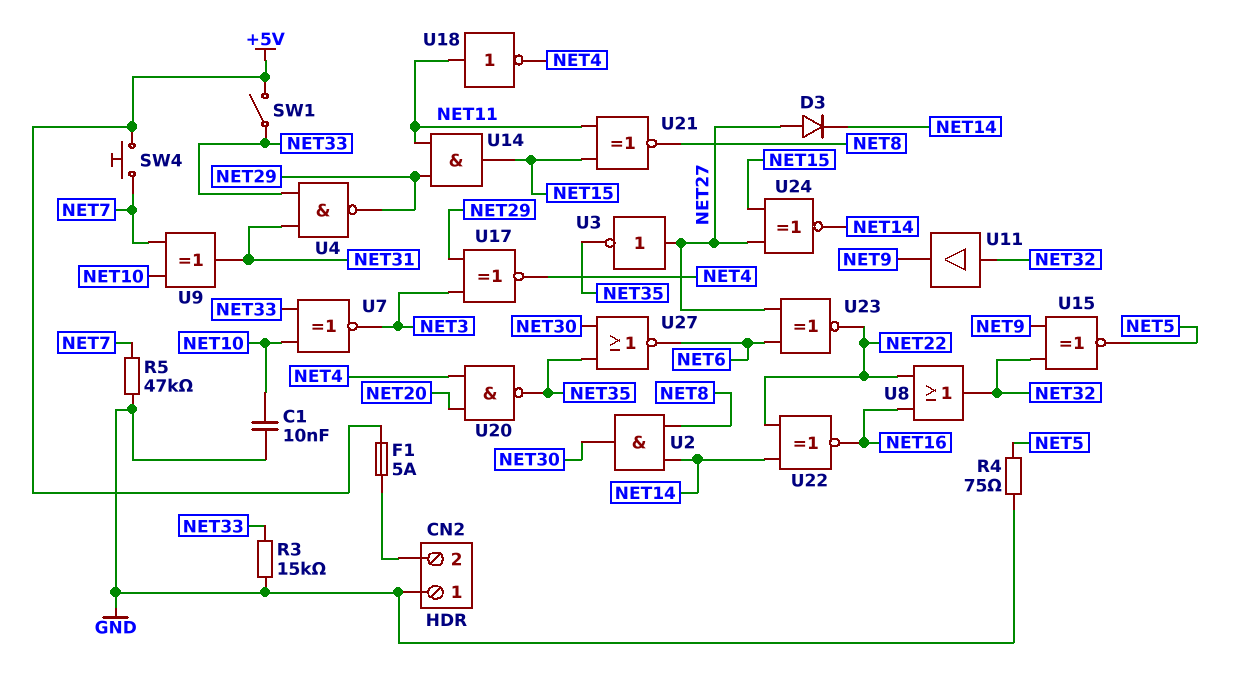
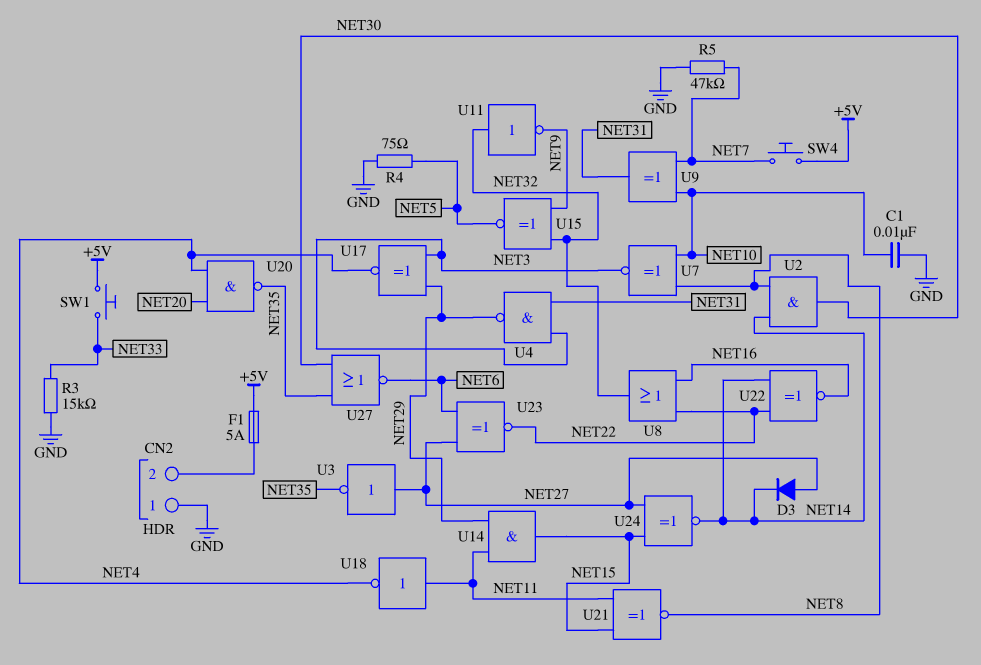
SW1: switch (+5V, NET33) -> button (+5V, NET33)
U4: NAND (in NET31, in NET33, out NET29) -> NAND (in NET3, in NET31, out NET29)
U7: XNOR (in NET10, in NET33, out NET3) -> XNOR (in NET8, in NET10, out NET3)
U11: buffer (in NET32, out NET9) -> NOT (in NET32, out NET9)

